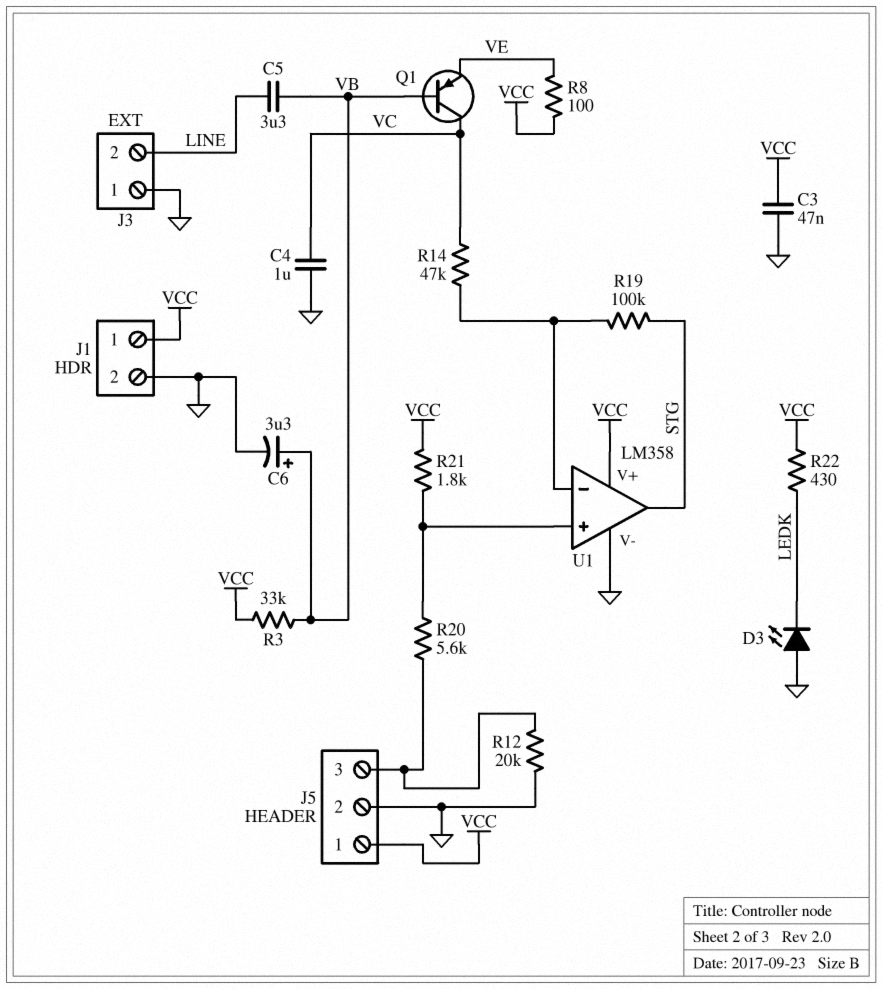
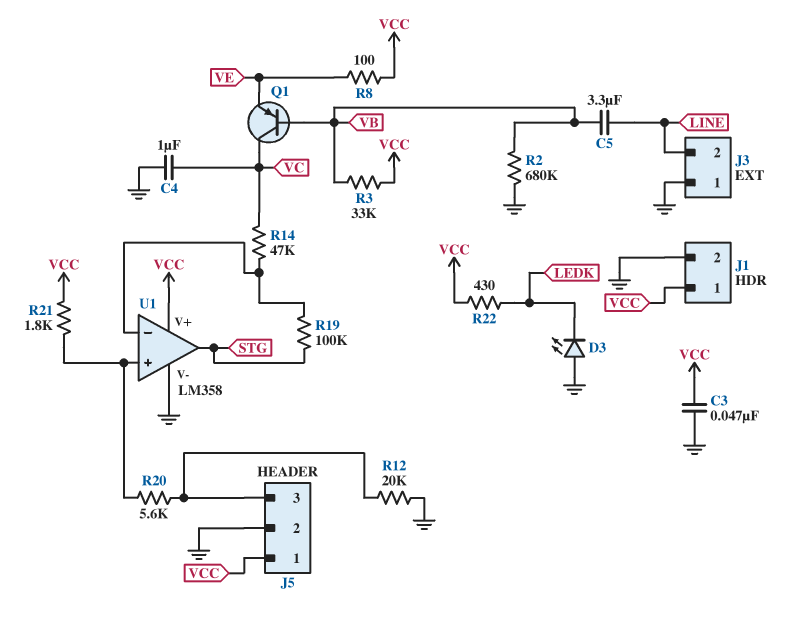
C6: 3.3uF (plus VB, minus GND) -> none
R2: none -> 680k (GND, VB)

